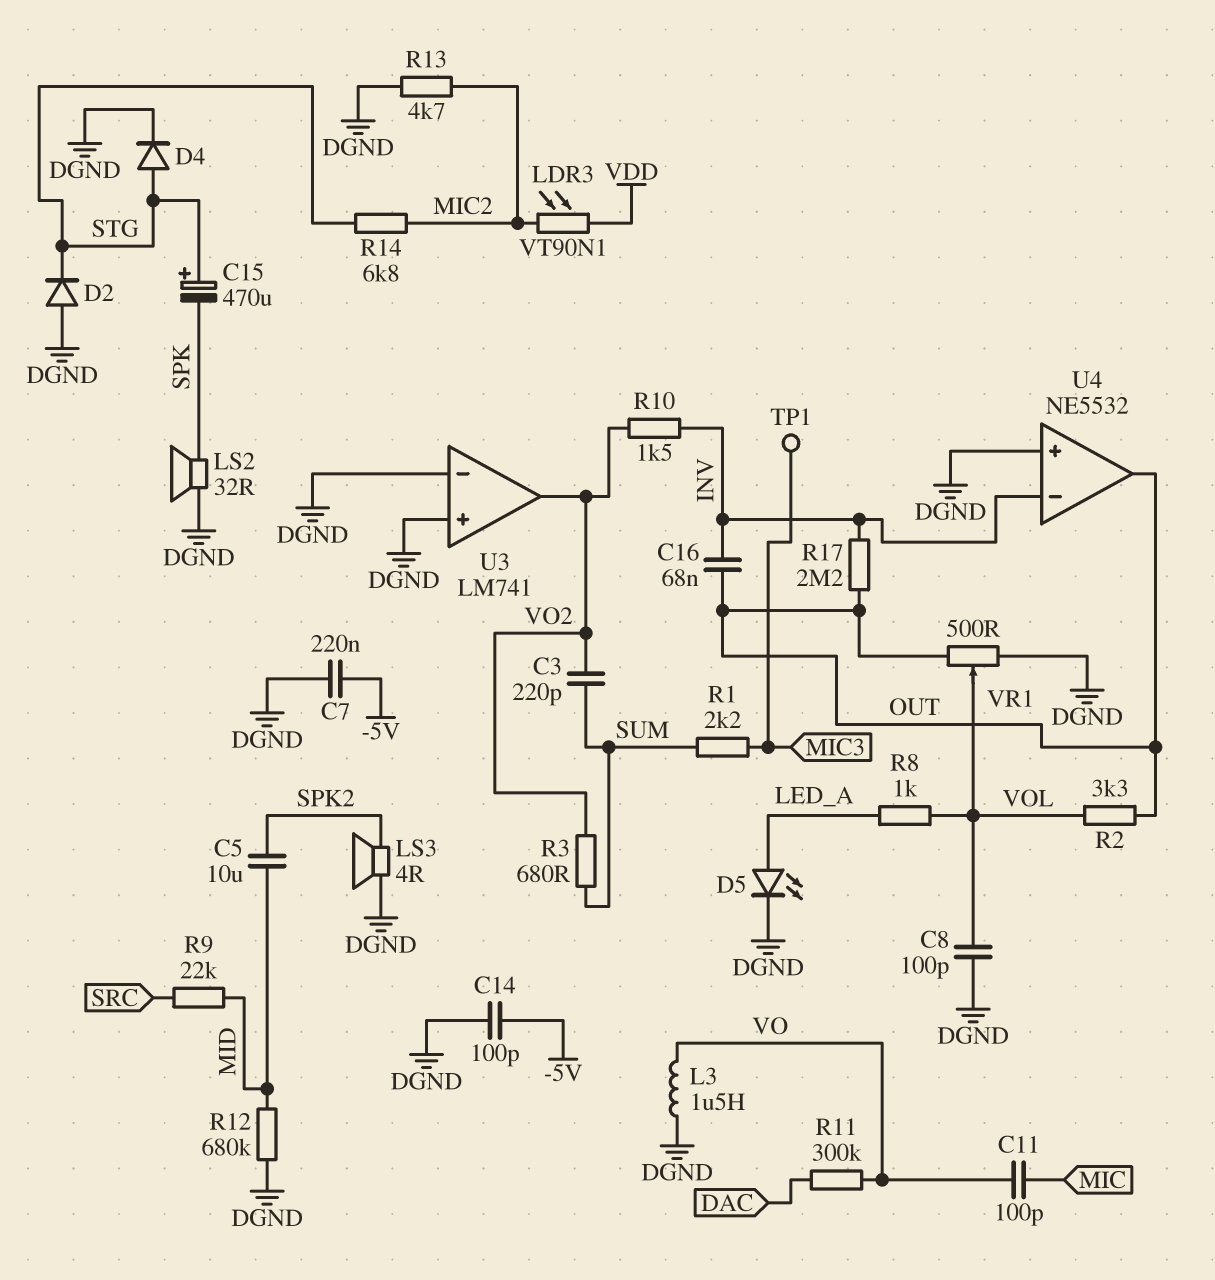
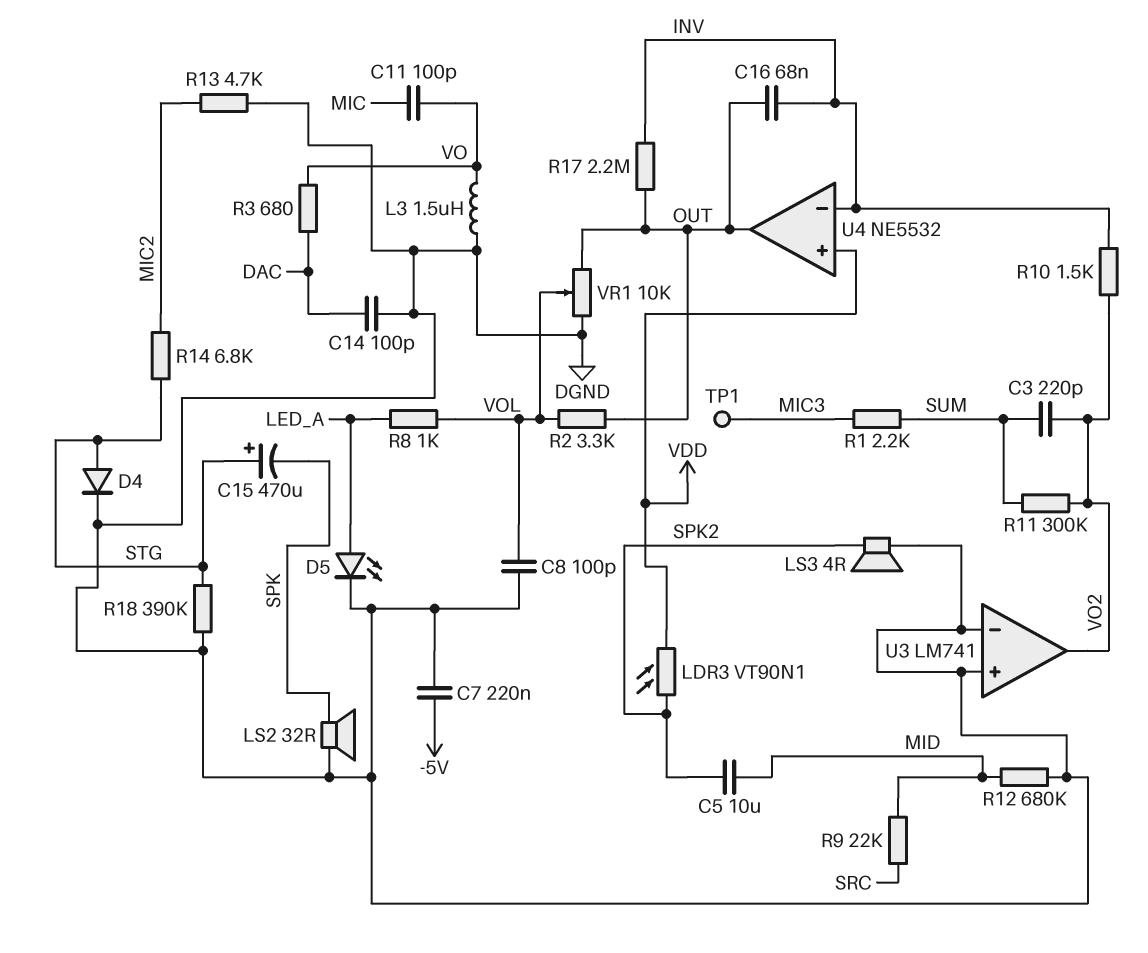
C14: 100pF (-5V, DGND) -> 100pF (DAC, DGND)
D2: diode (A DGND, K STG) -> none
LDR3: VT90N1 (MIC2, VDD) -> VT90N1 (SPK2, VDD)
R3: 680 (SUM, VO2) -> 680 (DAC, VO)
R11: 300k (DAC, VO) -> 300k (SUM, VO2)
R18: none -> 390k (DGND, STG)
U4 pin in+: DGND -> VDD
VR1: 500 (DGND, OUT, wiper VOL) -> 10k (DGND, OUT, wiper VOL)

